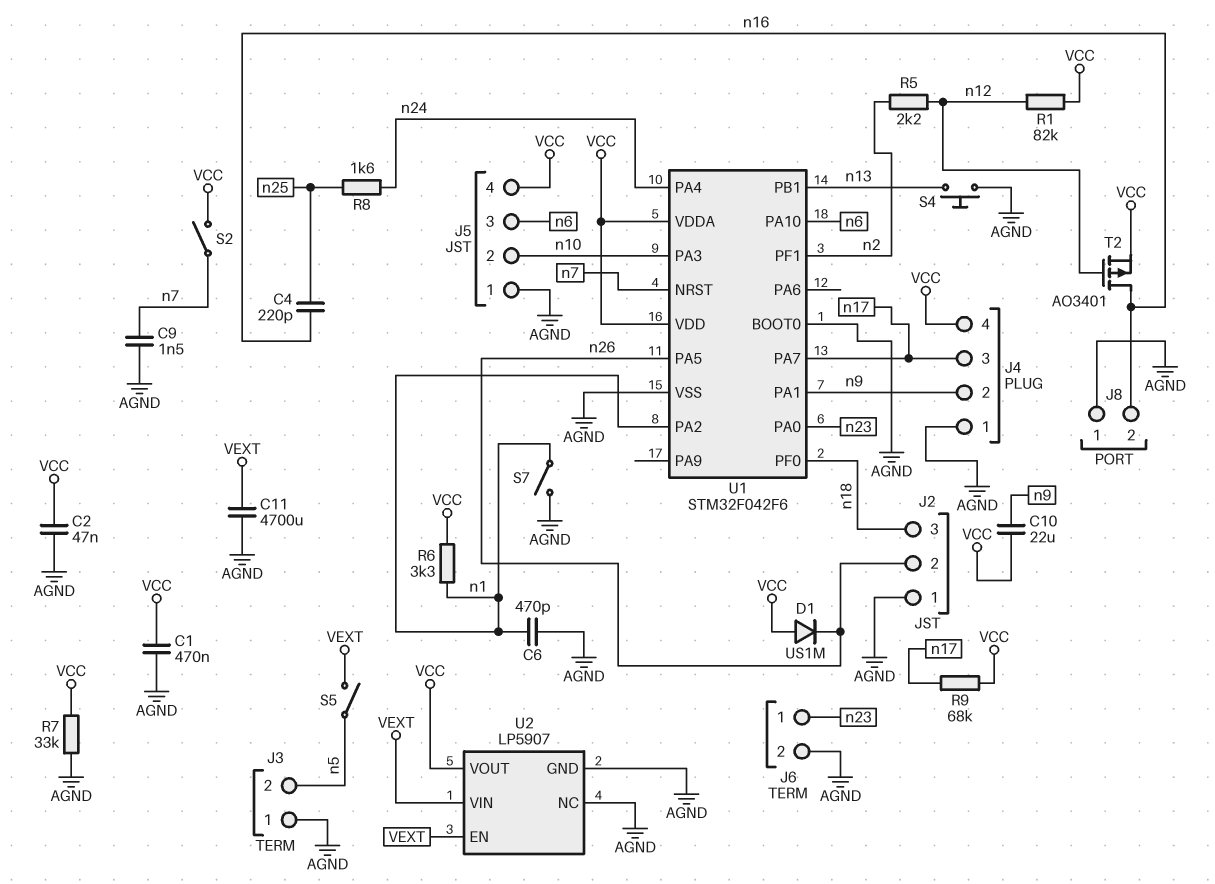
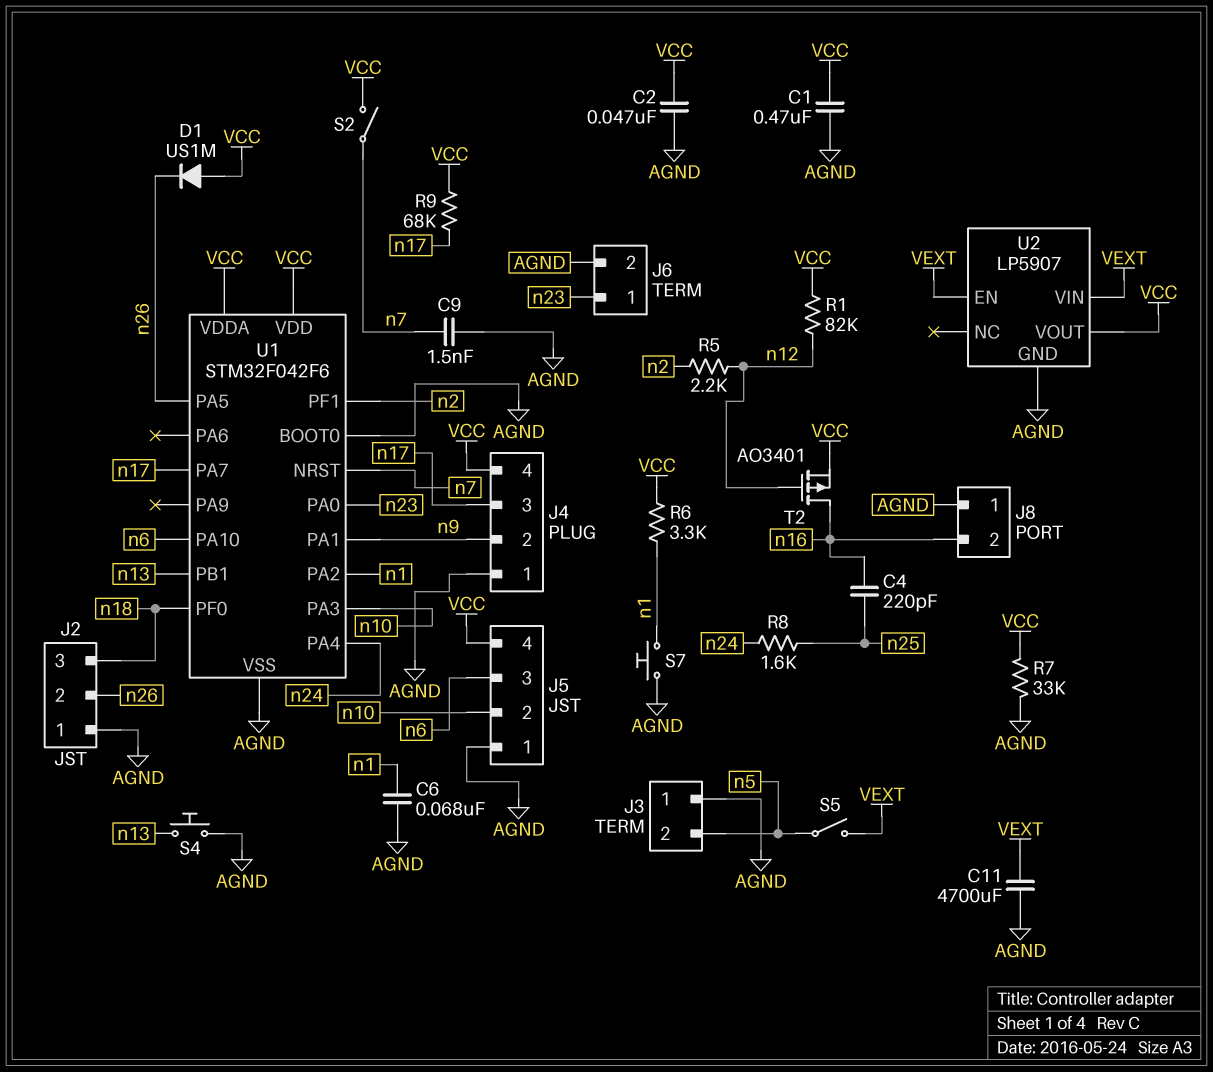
C6: 470pF (AGND, n1) -> 68nF (AGND, n1)
C10: 22uF (VCC, n9) -> none
S7: switch (AGND, n1) -> button (AGND, n1)
U2 pin NC: AGND -> none

